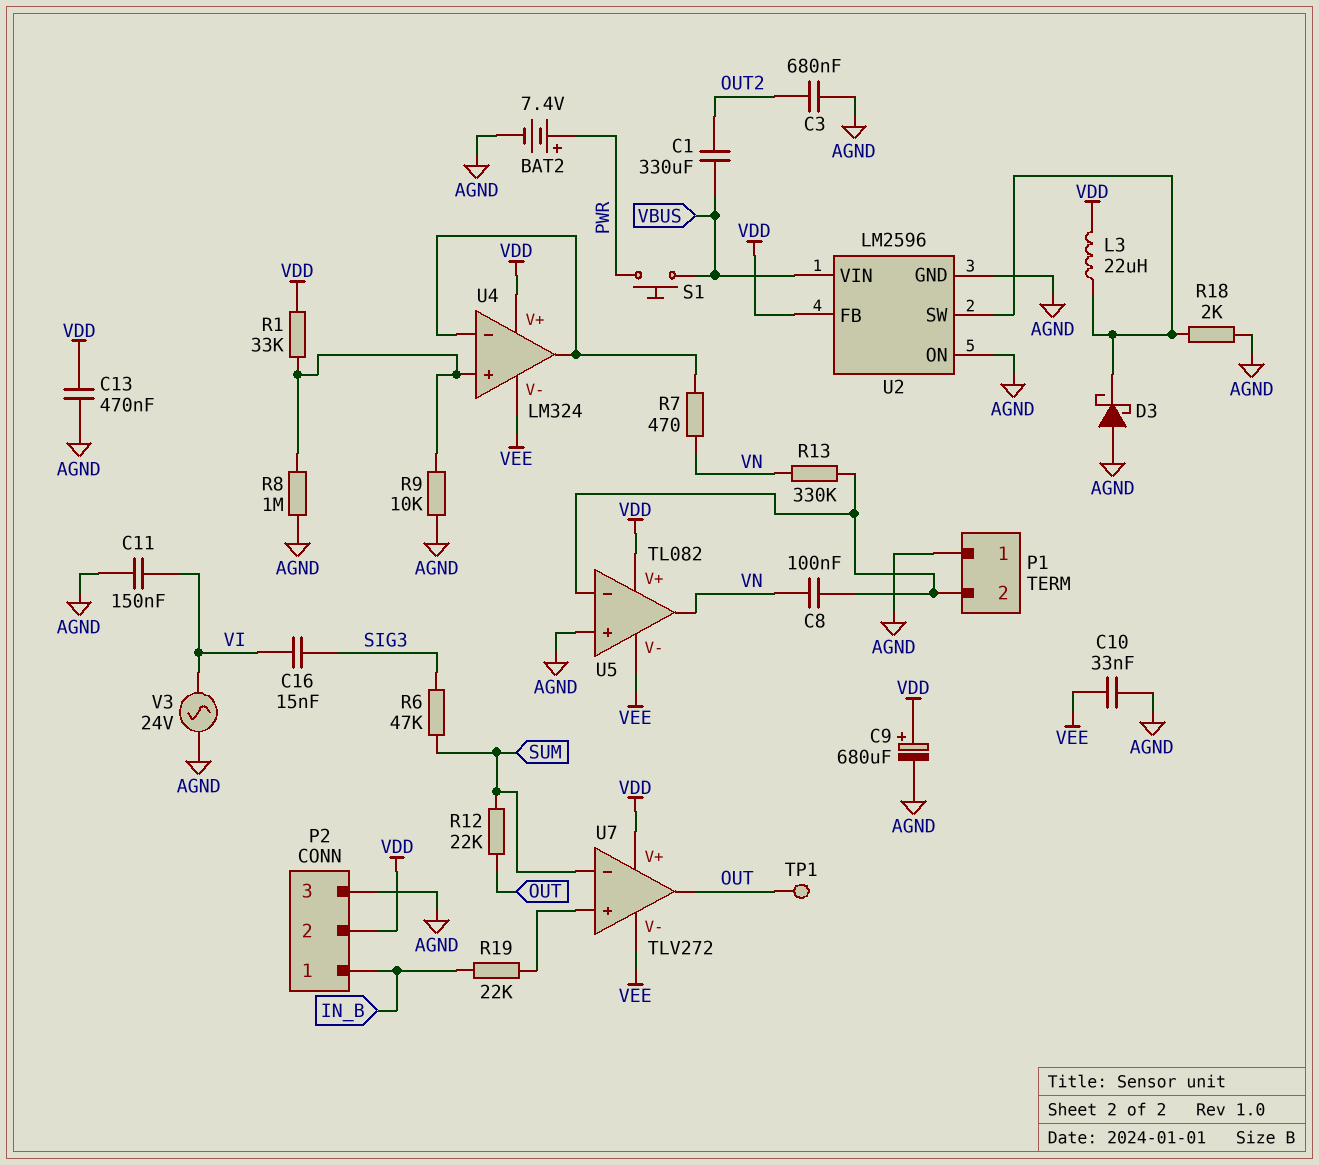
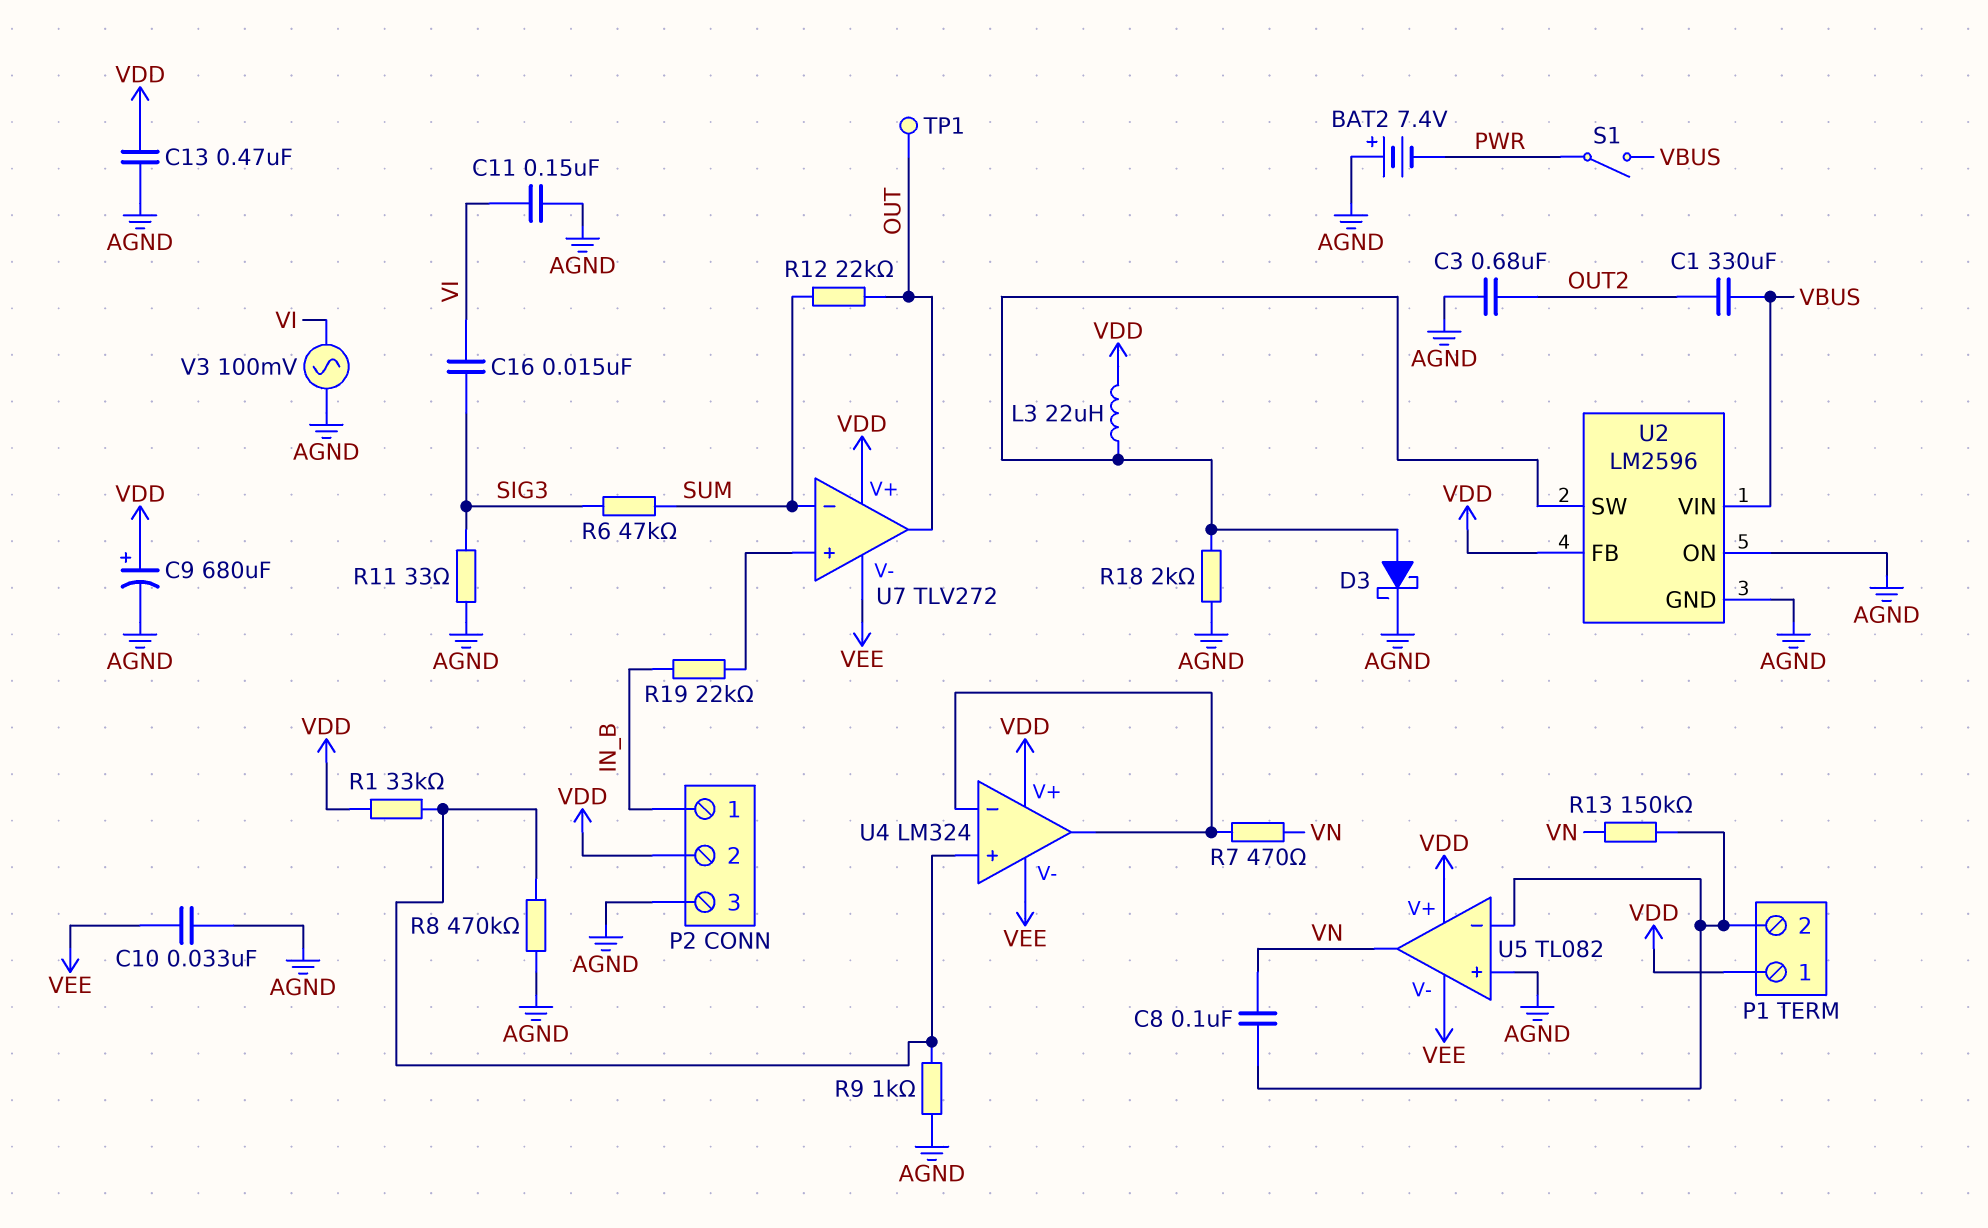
BAT2: 7.4V (plus PWR, minus AGND) -> 7.4V (plus AGND, minus PWR)
D3: schottky (A AGND, K U2/SW) -> schottky (A U2/SW, K AGND)
P1 pin 1: AGND -> VDD
R8: 1M (AGND, U4/in+) -> 470k (AGND, U4/in+)
R9: 10k (AGND, U4/in+) -> 1k (AGND, U4/in+)
R11: none -> 33 (AGND, SIG3)
R13: 330k (P1/2, VN) -> 150k (P1/2, VN)
S1: button (PWR, VBUS) -> switch (PWR, VBUS)
V3: AC 24V (AGND, VI) -> AC 100mV (AGND, VI)

